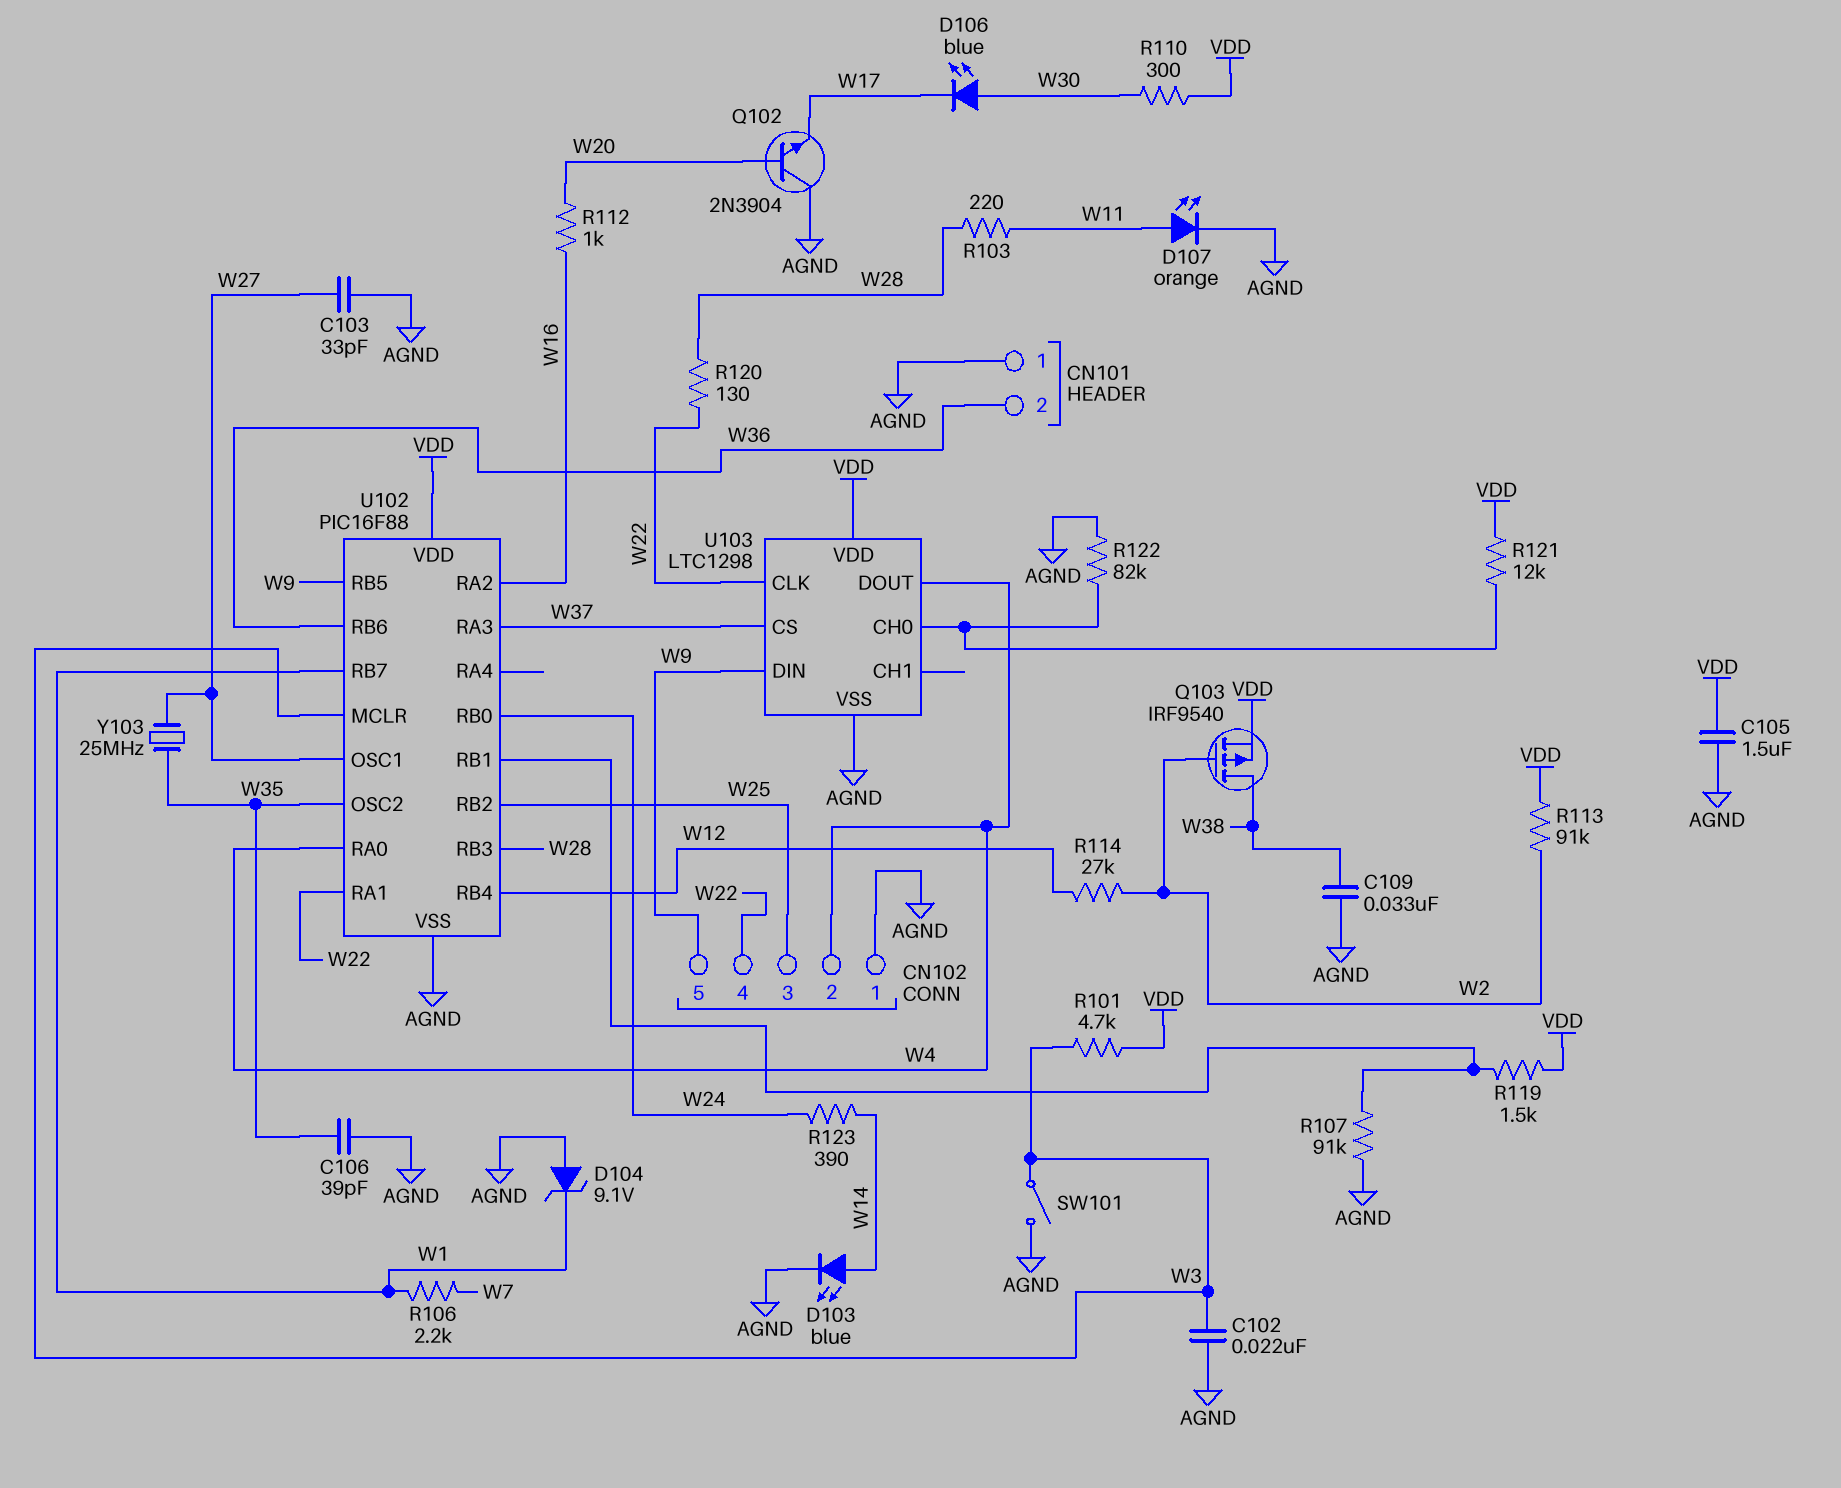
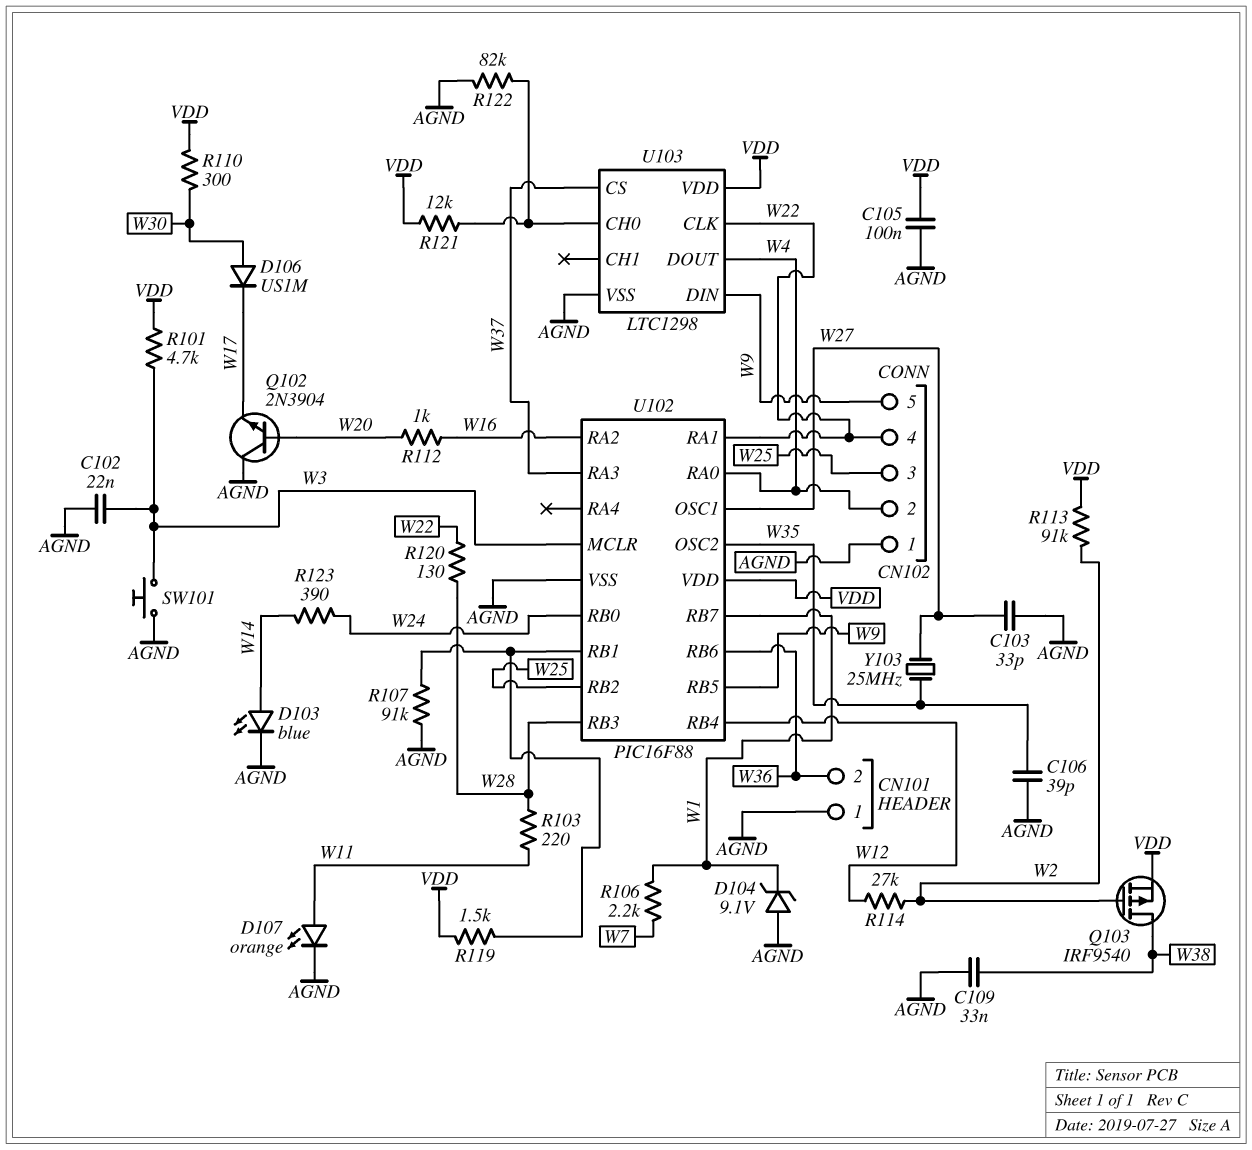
C105: 1.5uF (AGND, VDD) -> 100nF (AGND, VDD)
D106: LED blue (A W30, K W17) -> diode US1M (A W30, K W17)
SW101: switch (AGND, W3) -> button (AGND, W3)

